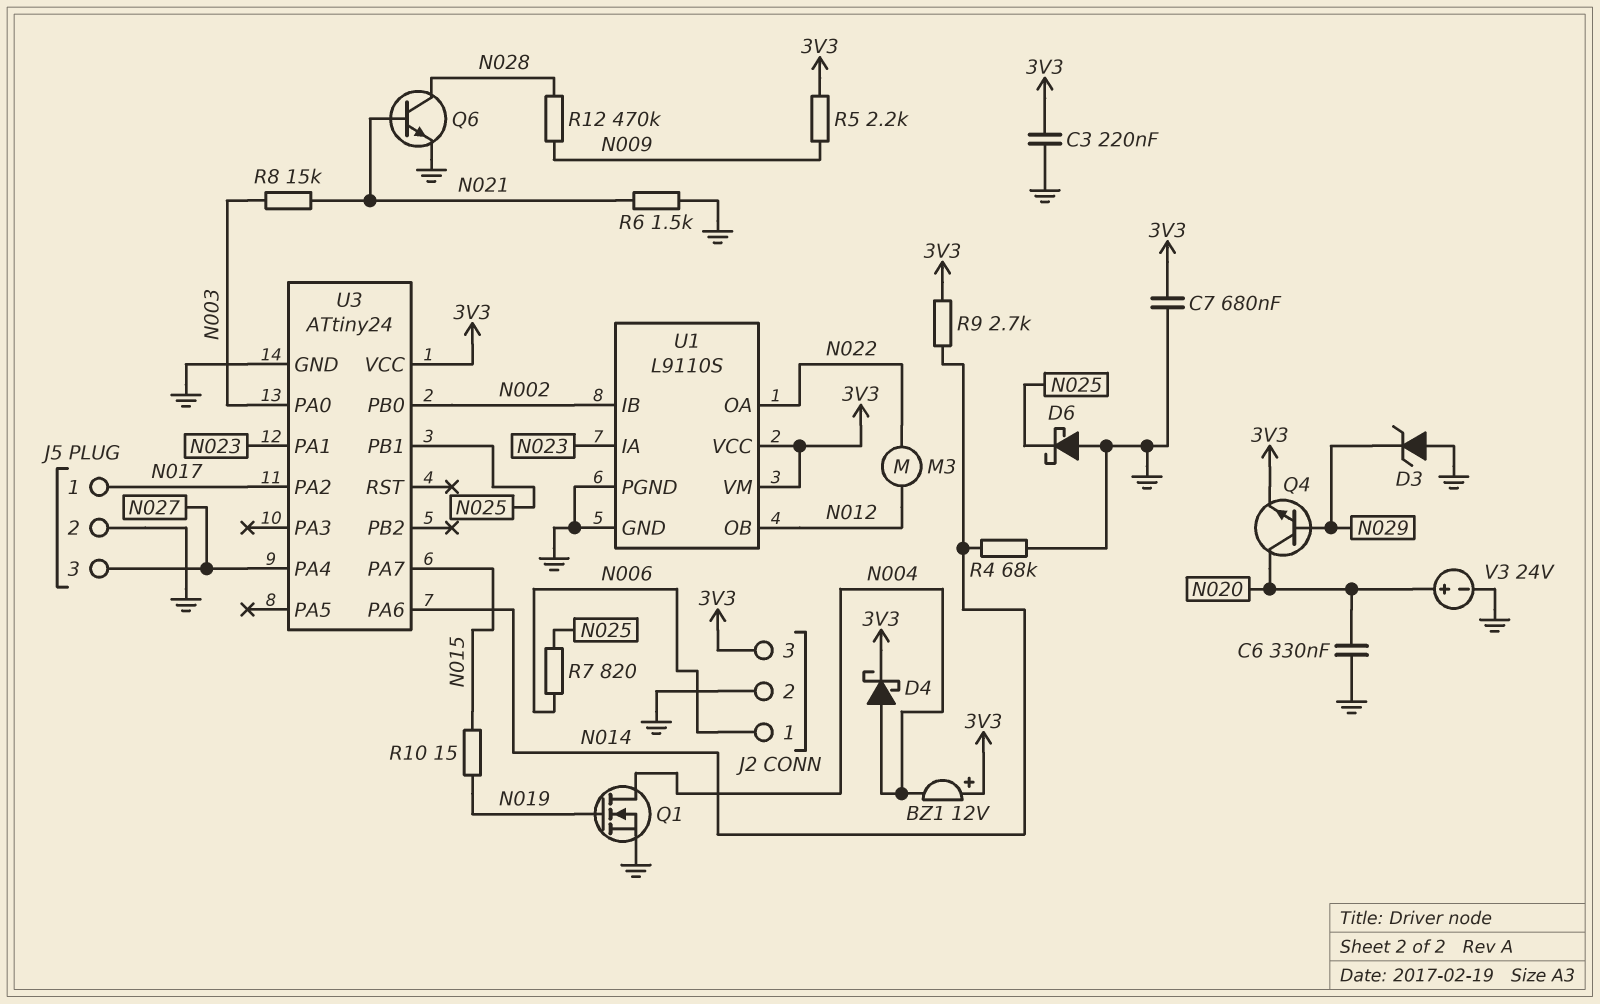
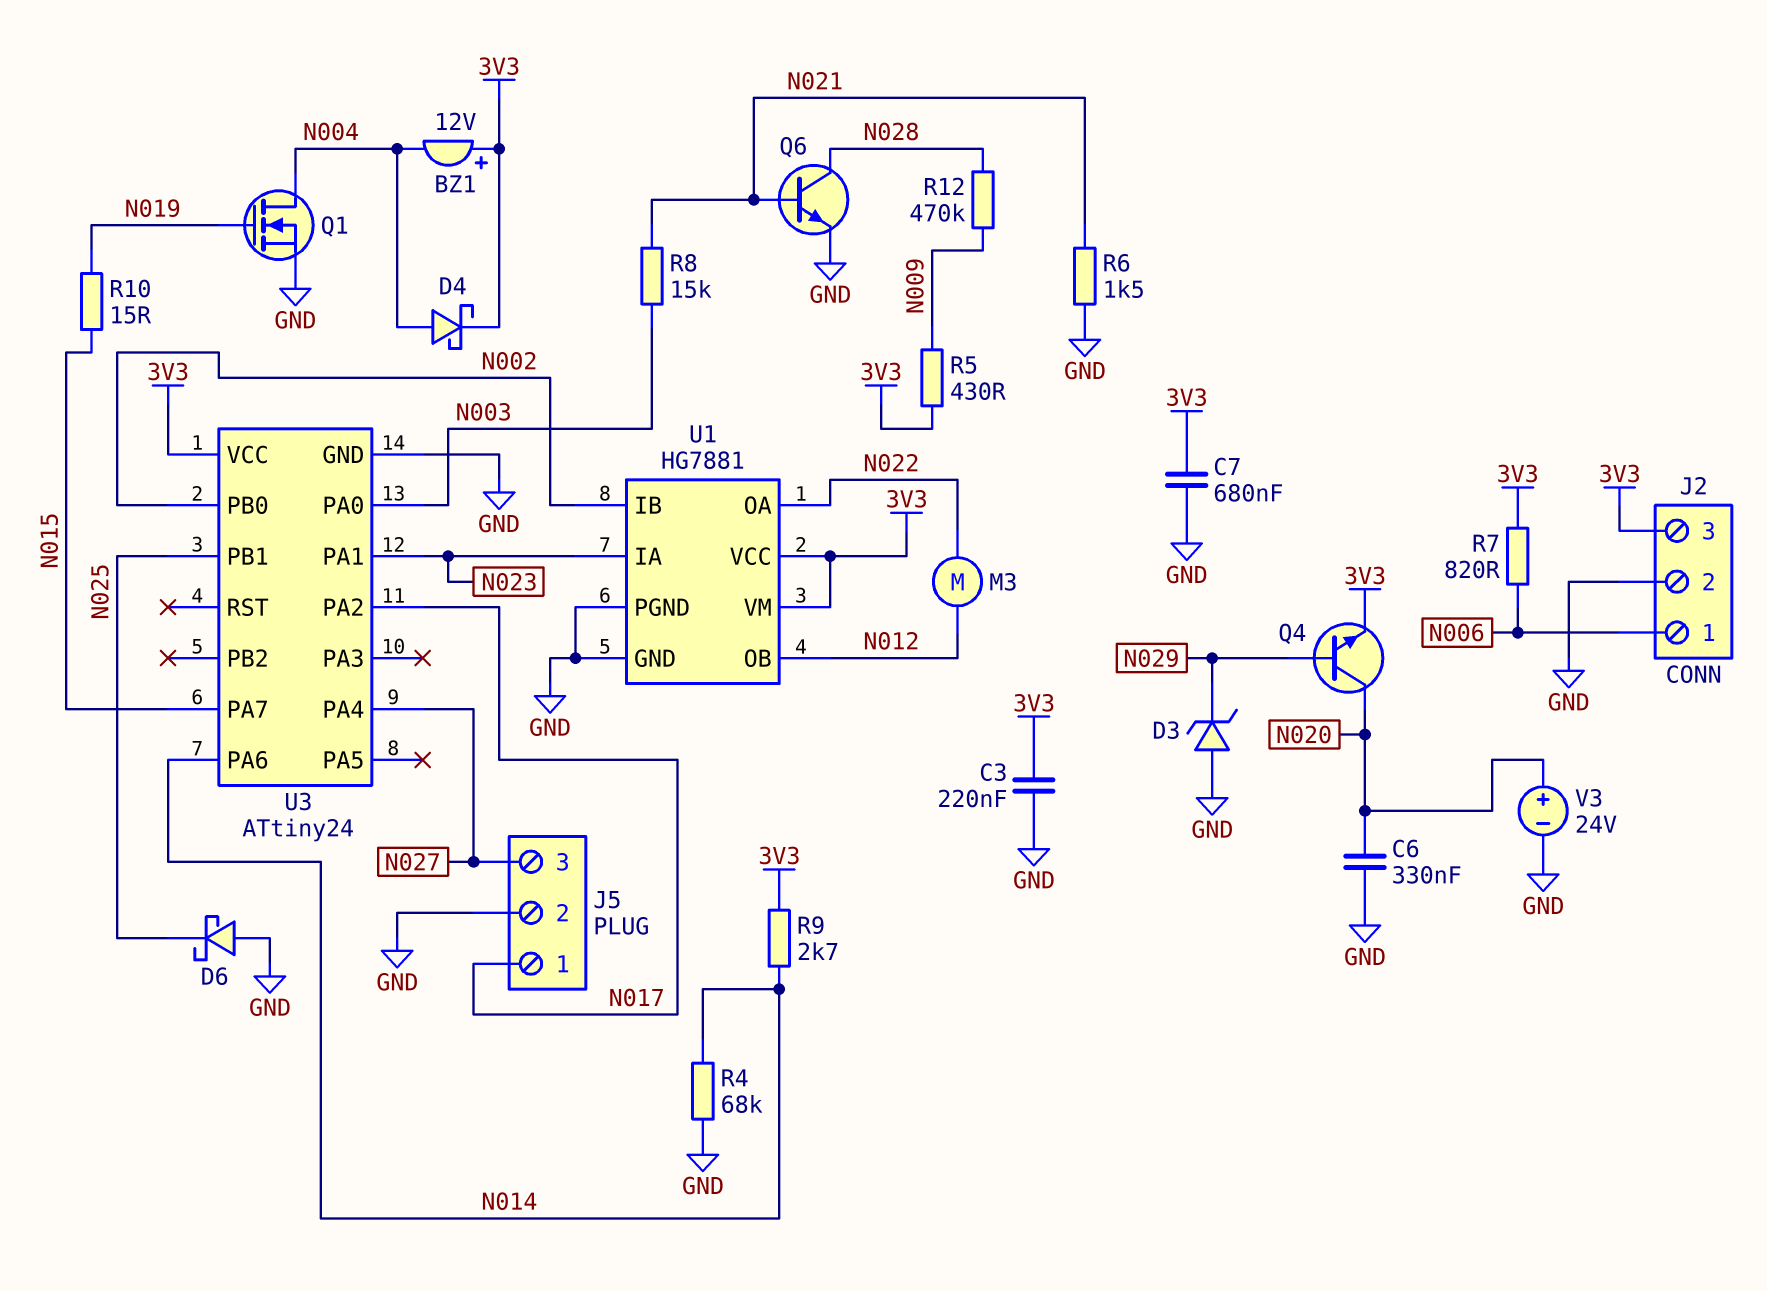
R5: 2.2k (3V3, N009) -> 430 (3V3, N009)
R7: 820 (N006, N025) -> 820 (3V3, N006)
U1: L9110S -> HG7881

